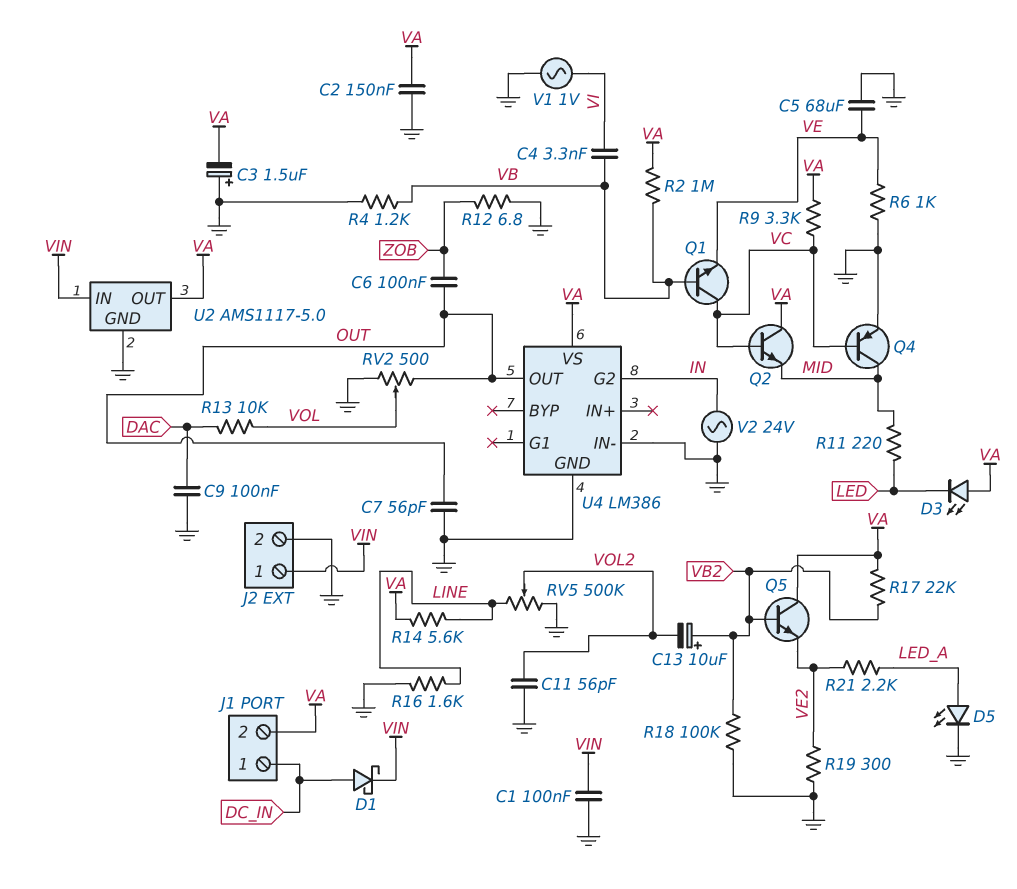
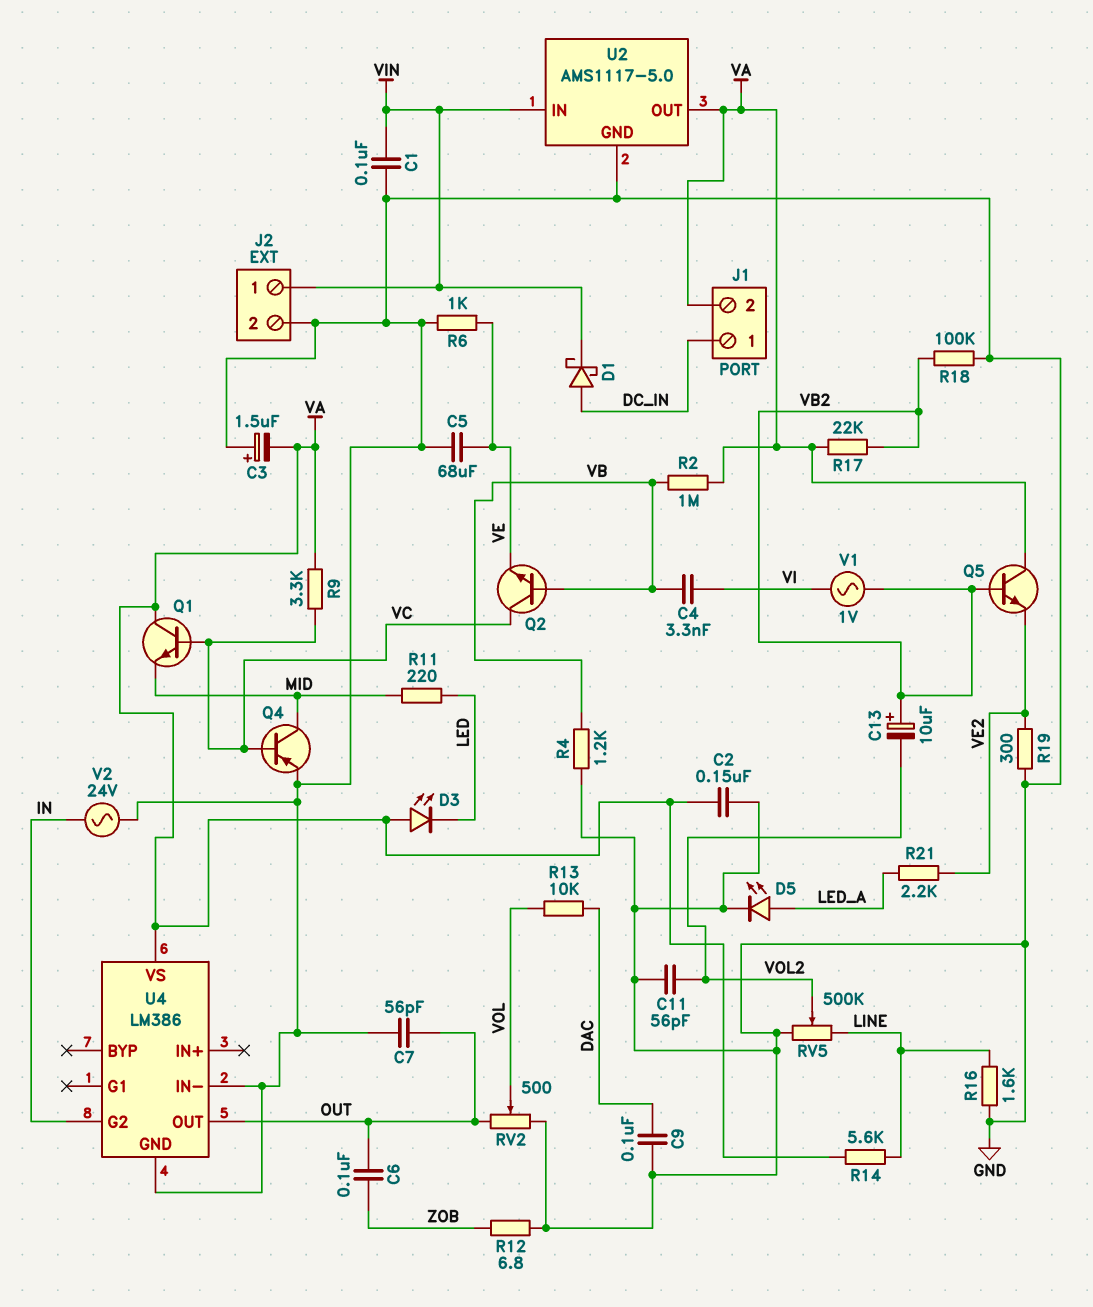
Q1: NPN (B VB, C VC, E VE) -> NPN (B VC, C VA, E MID)
Q2: NPN (B VC, C VA, E MID) -> NPN (B VB, C VC, E VE)
V1: AC 1V (GND, VI) -> AC 1V (VB2, VI)

